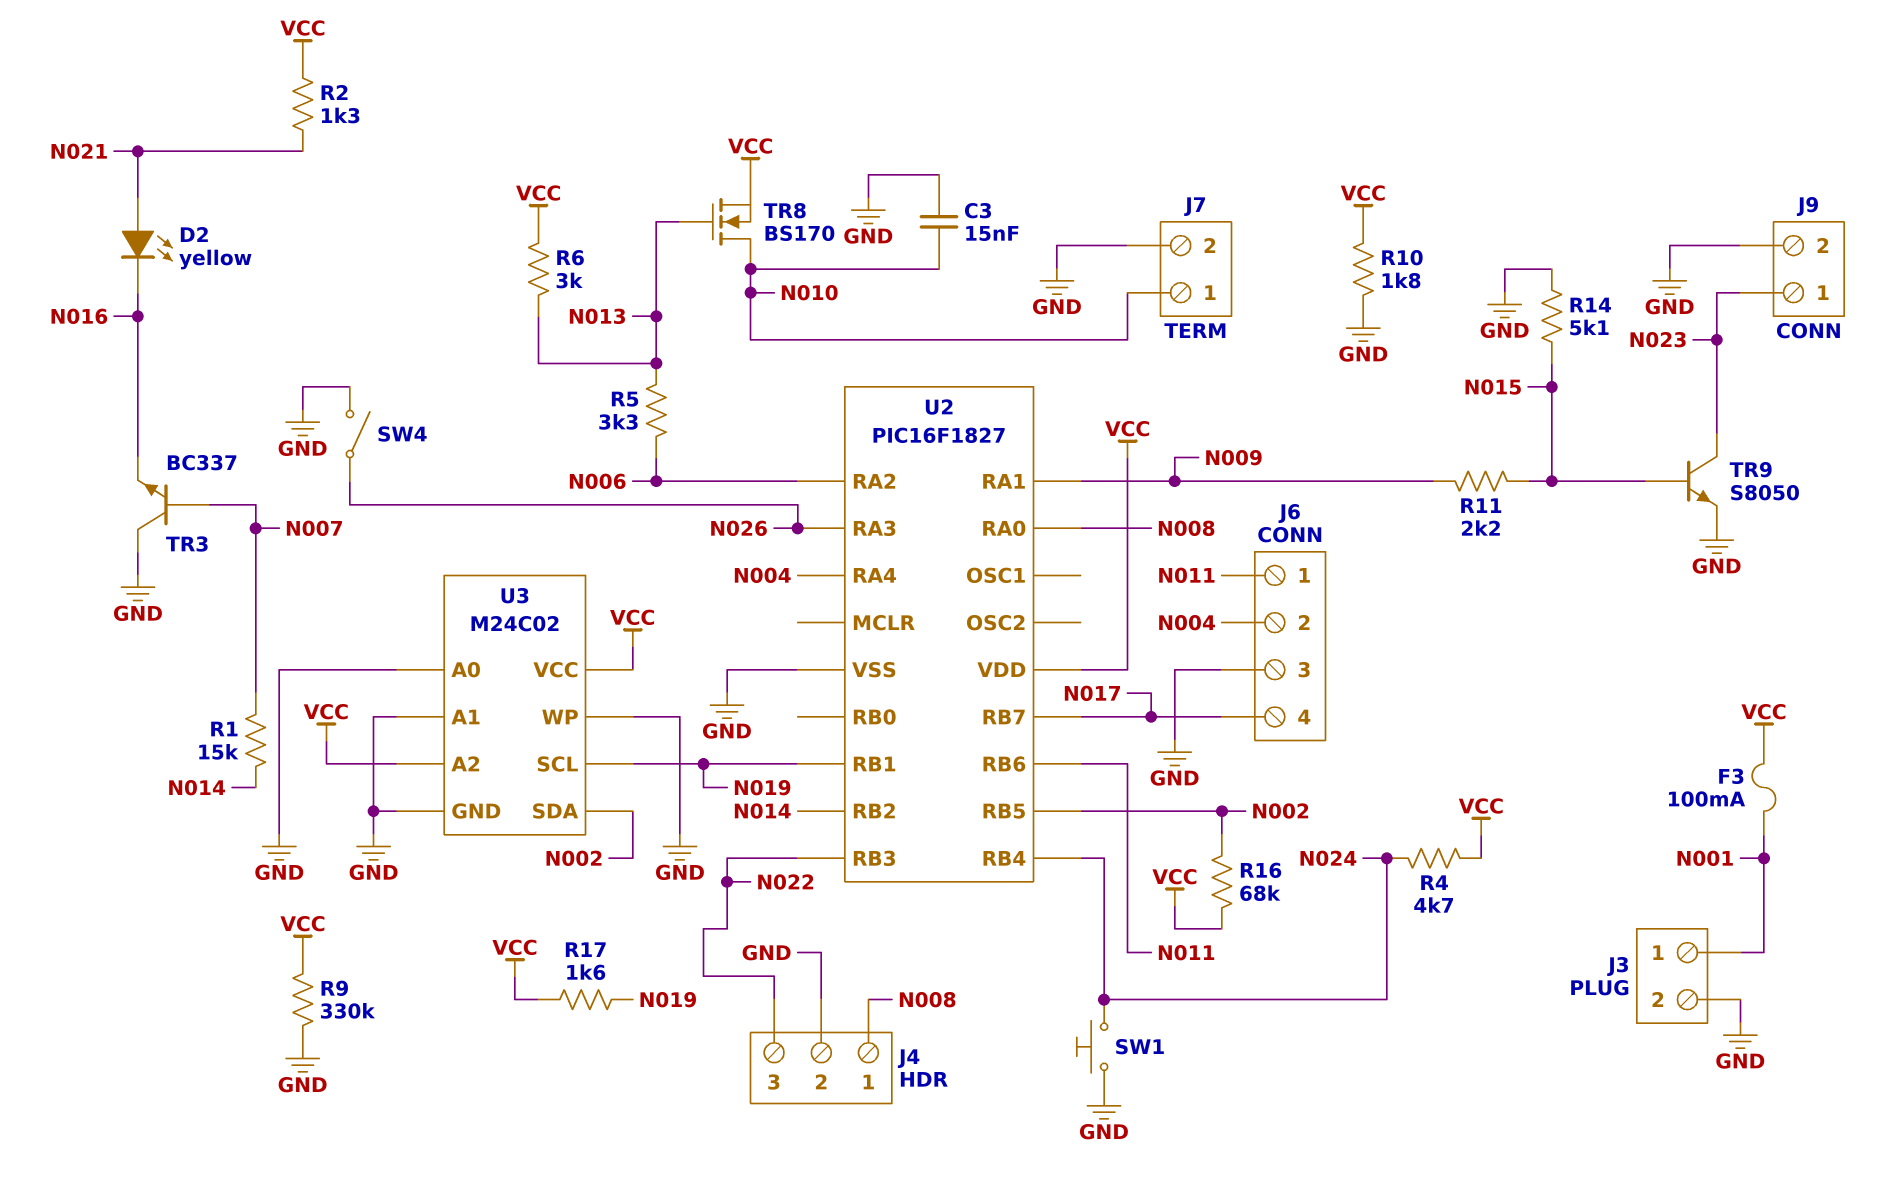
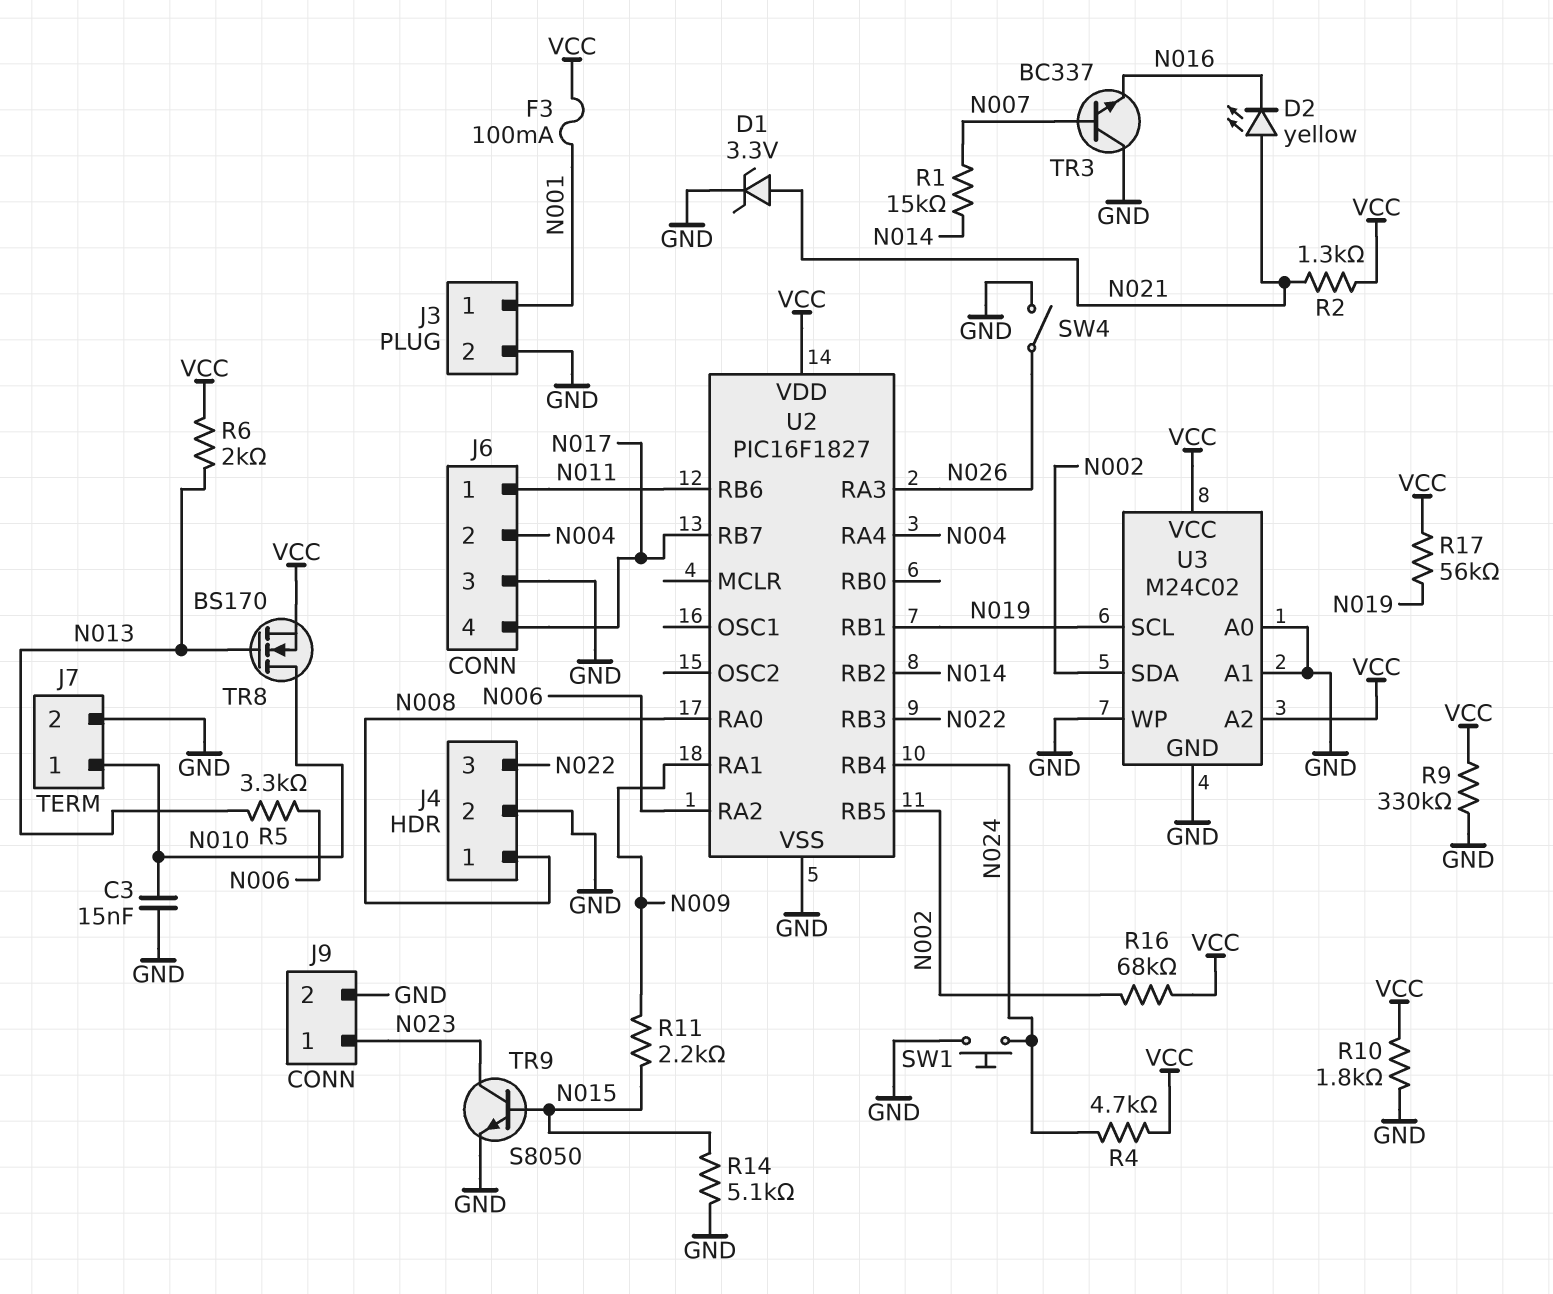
D1: none -> zener 3.3V (A N021, K GND)
R6: 3k (N013, VCC) -> 2k (N013, VCC)
R17: 1.6k (N019, VCC) -> 56k (N019, VCC)

